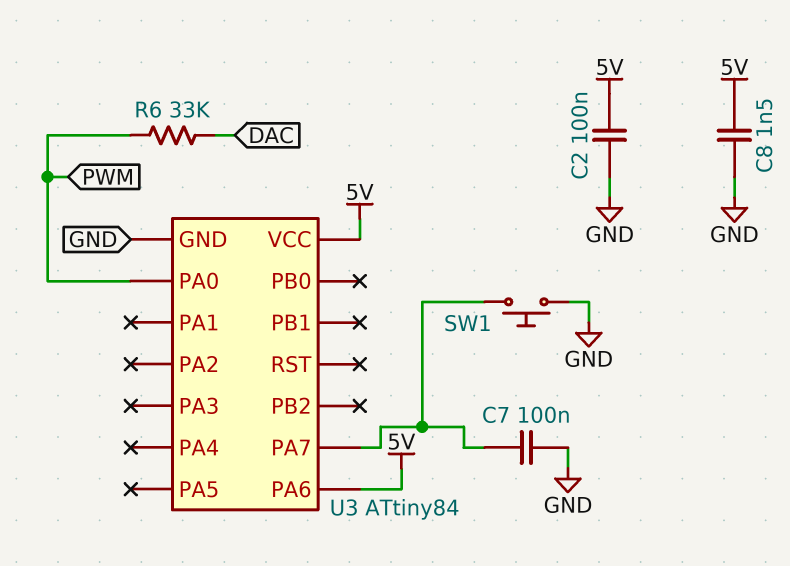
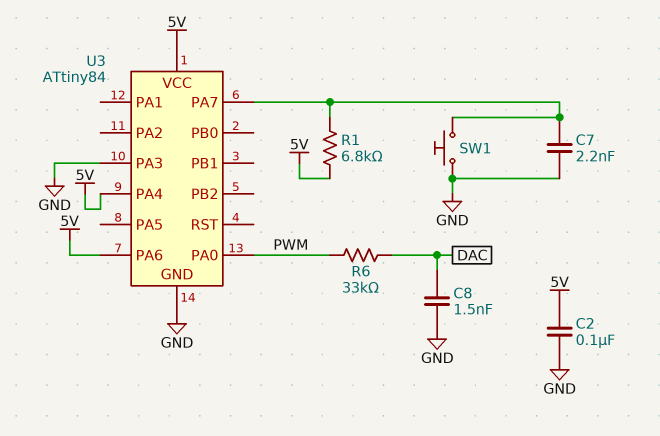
C7: 100nF (GND, U3/PA7) -> 2.2nF (GND, U3/PA7)
C8: 1.5nF (5V, GND) -> 1.5nF (DAC, GND)
R1: none -> 6.8k (5V, U3/PA7)
U3 pin PA3: none -> GND
U3 pin PA4: none -> 5V

